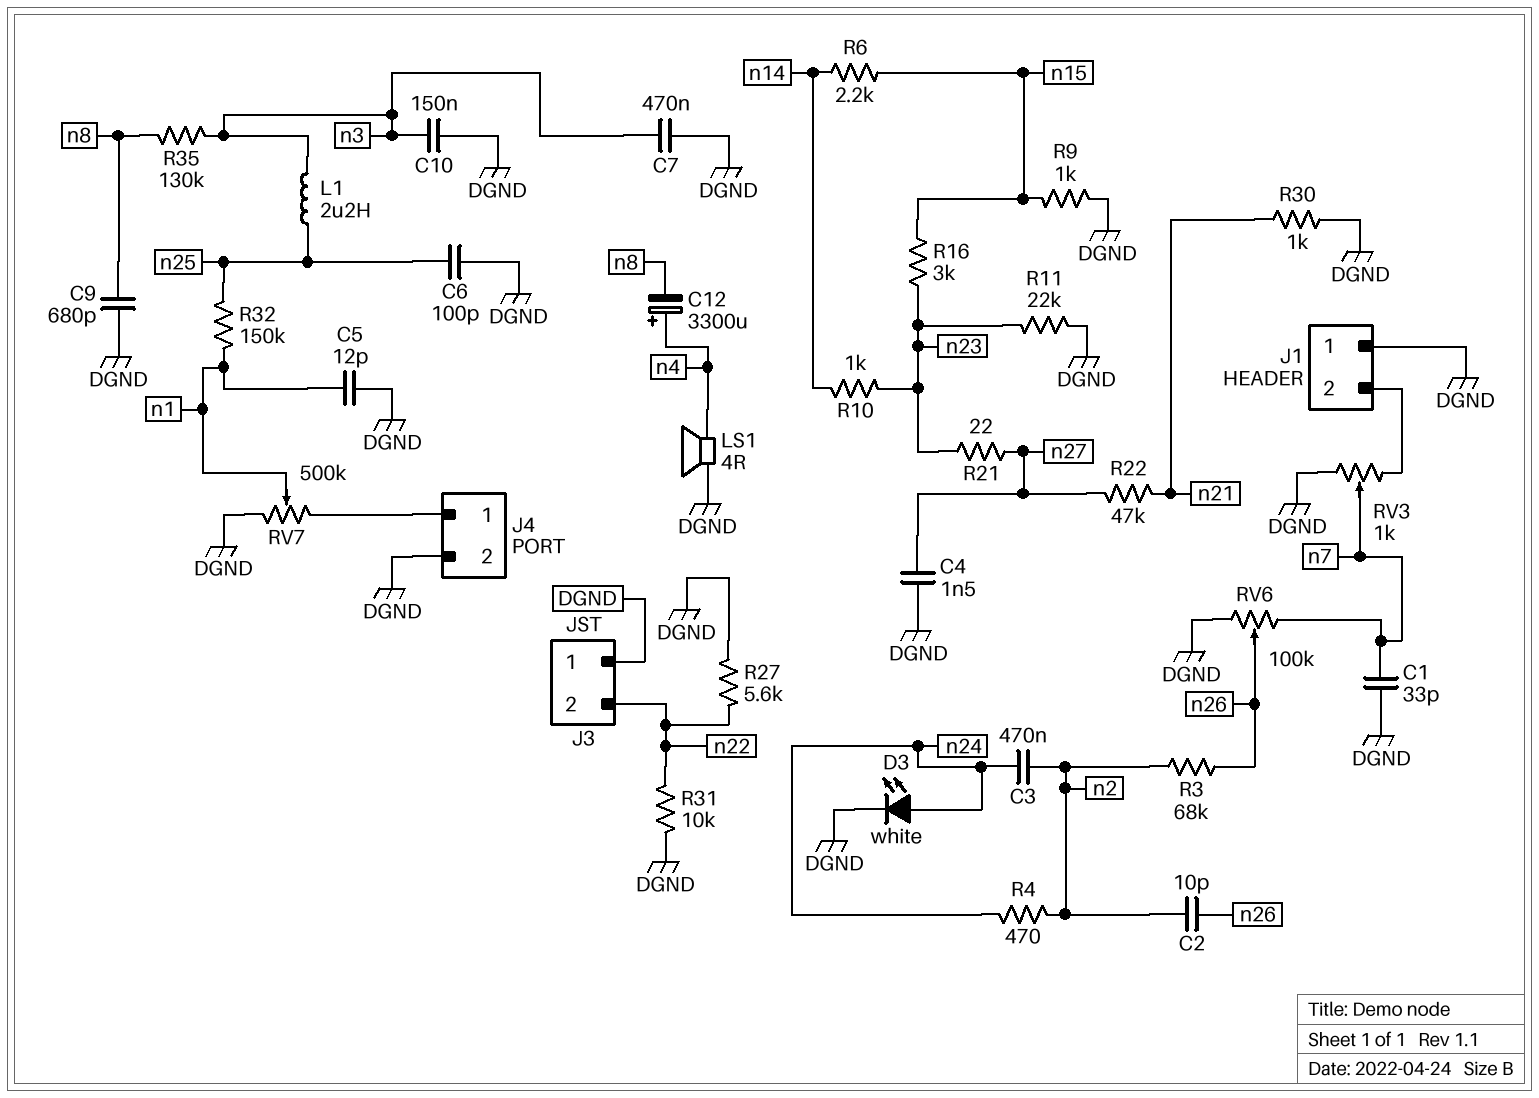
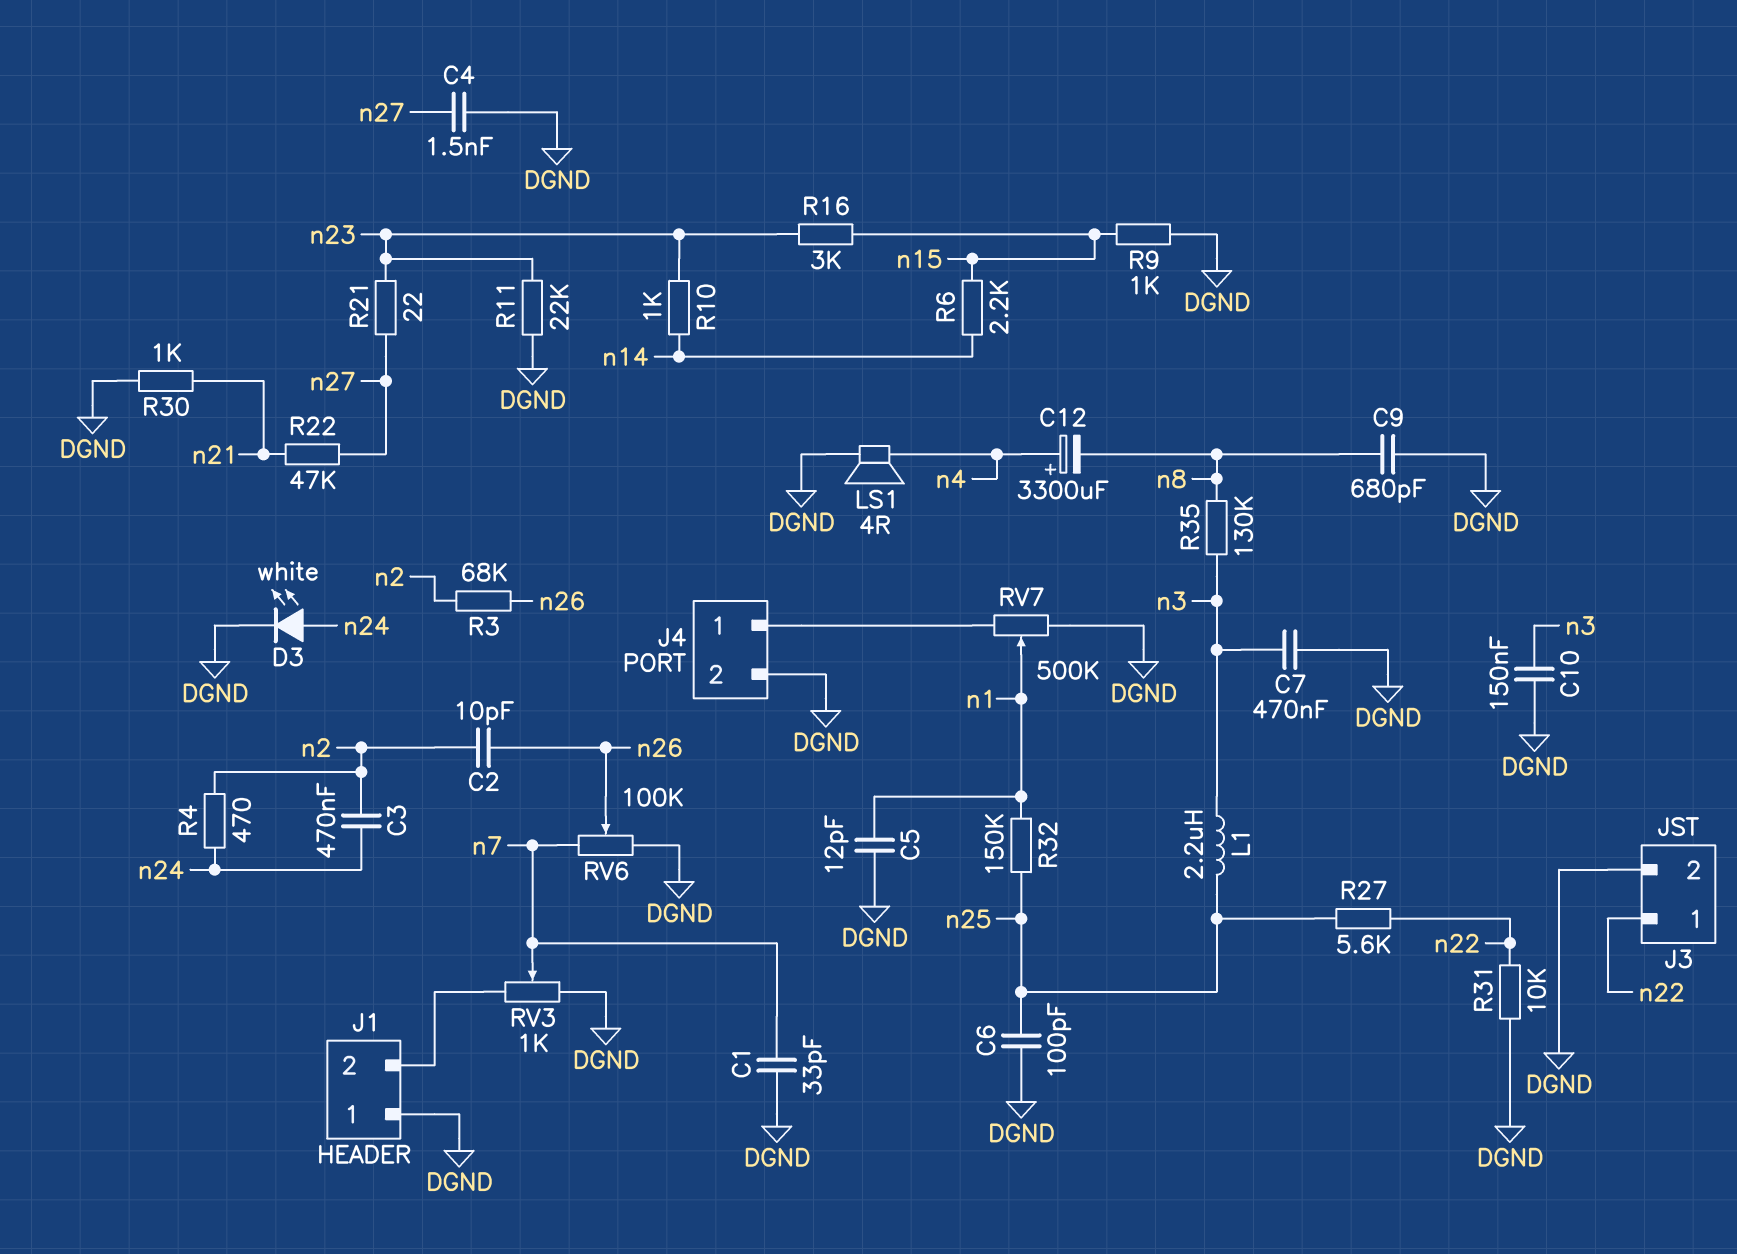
J3 pin 1: DGND -> n22
J3 pin 2: n22 -> DGND
R27: 5.6k (DGND, n22) -> 5.6k (n22, n25)

